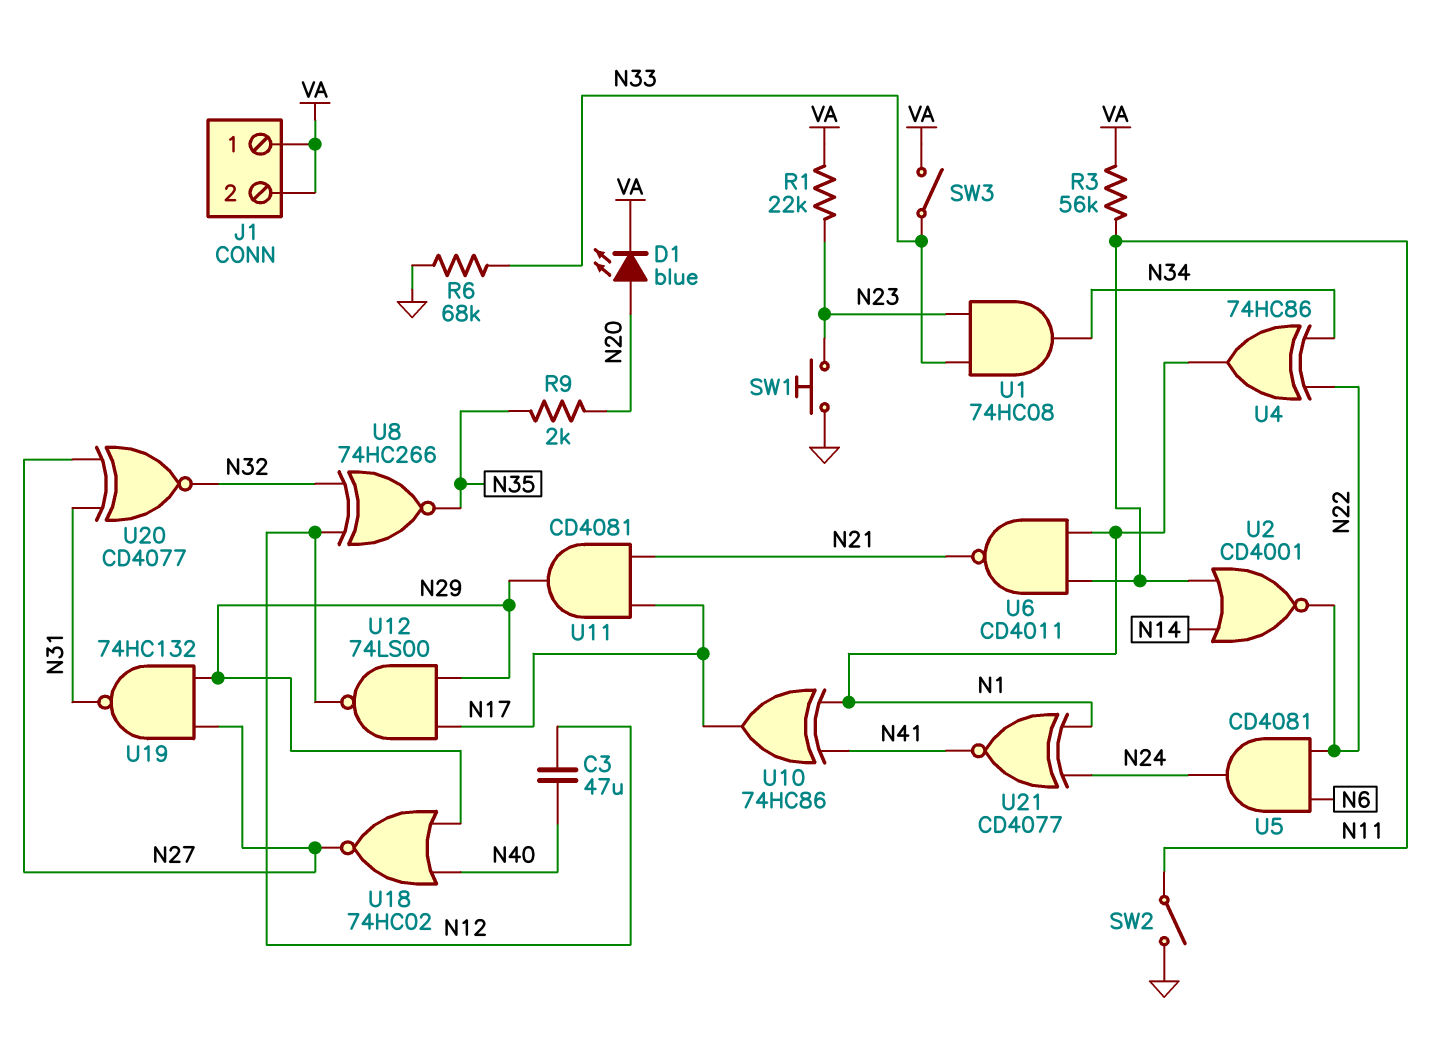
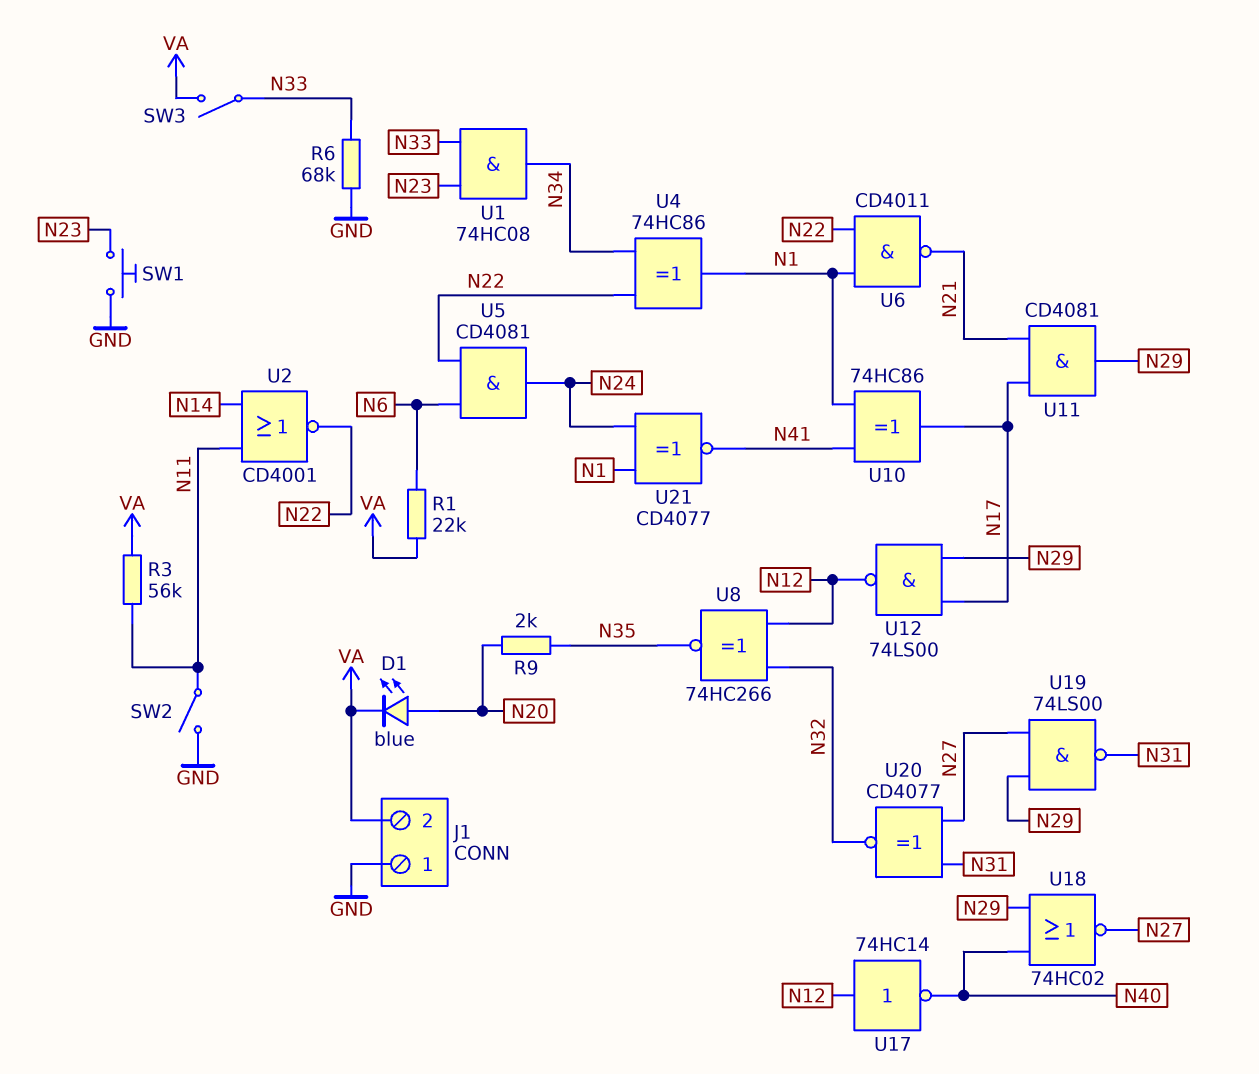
C3: 47uF (N12, N40) -> none
J1 pin 1: VA -> GND
R1: 22k (N23, VA) -> 22k (N6, VA)
U6: NAND CD4011 (in N1, in N11, out N21) -> NAND CD4011 (in N1, in N22, out N21)
U17: none -> NOT 74HC14 (in N12, out N40)
U19: NAND 74HC132 (in N27, in N29, out N31) -> NAND 74LS00 (in N27, in N29, out N31)

